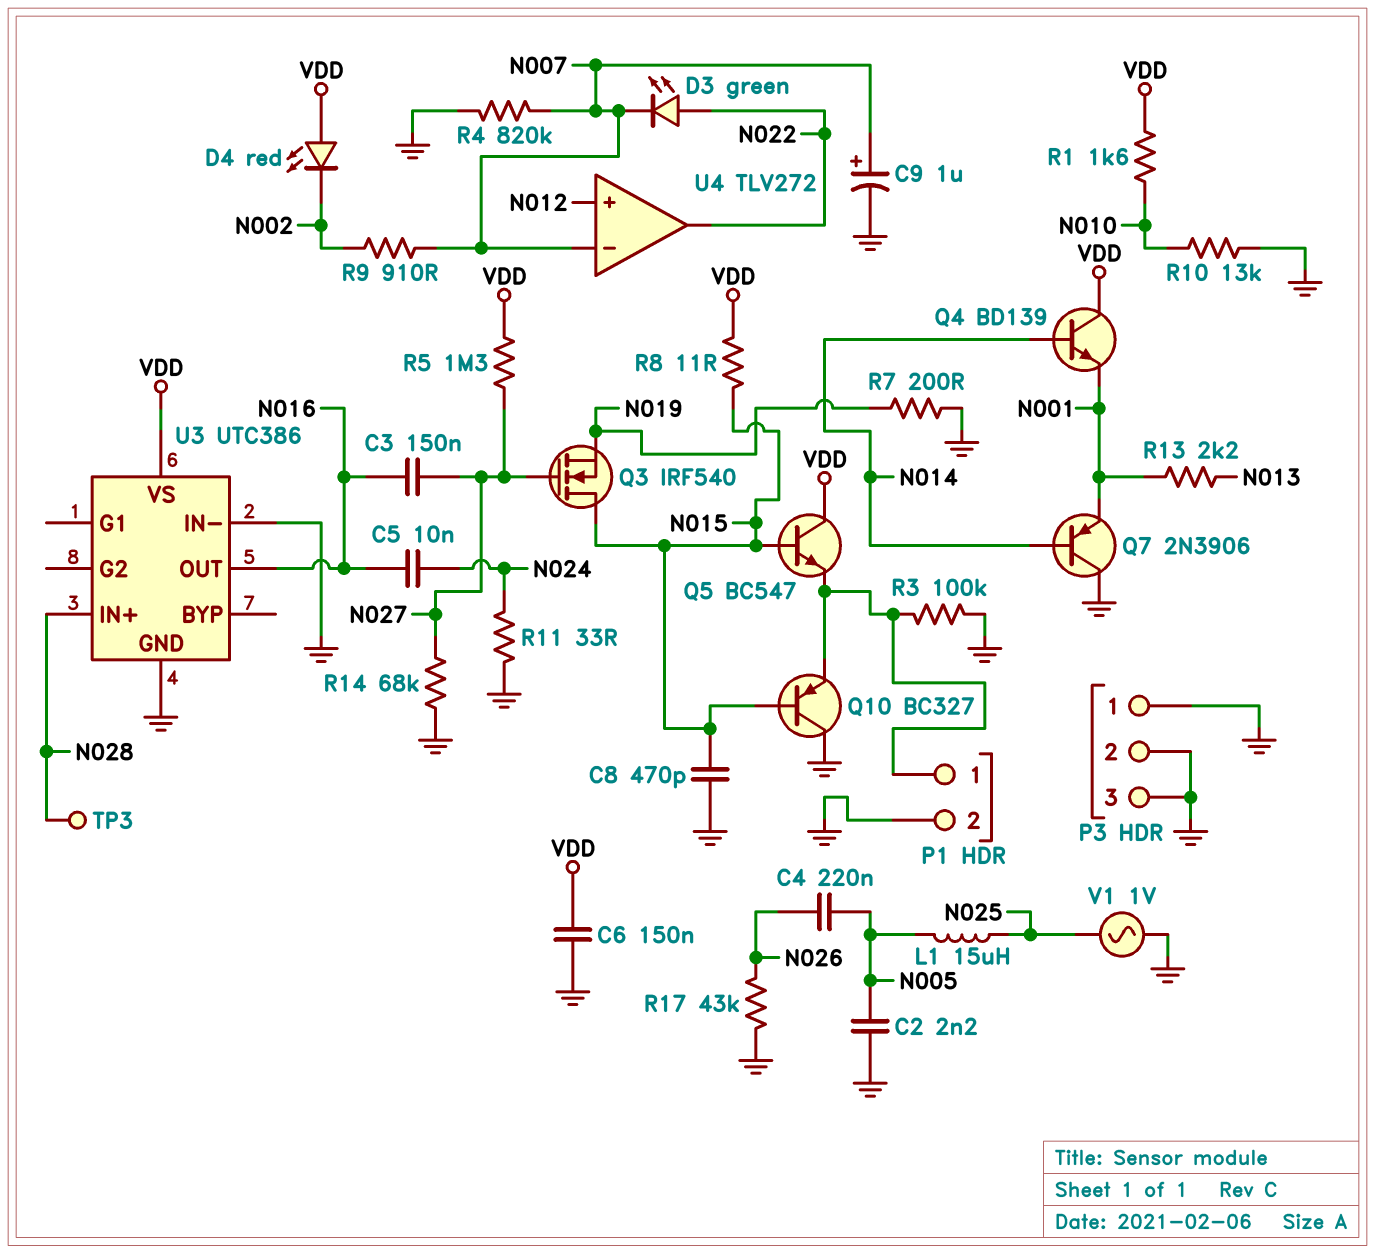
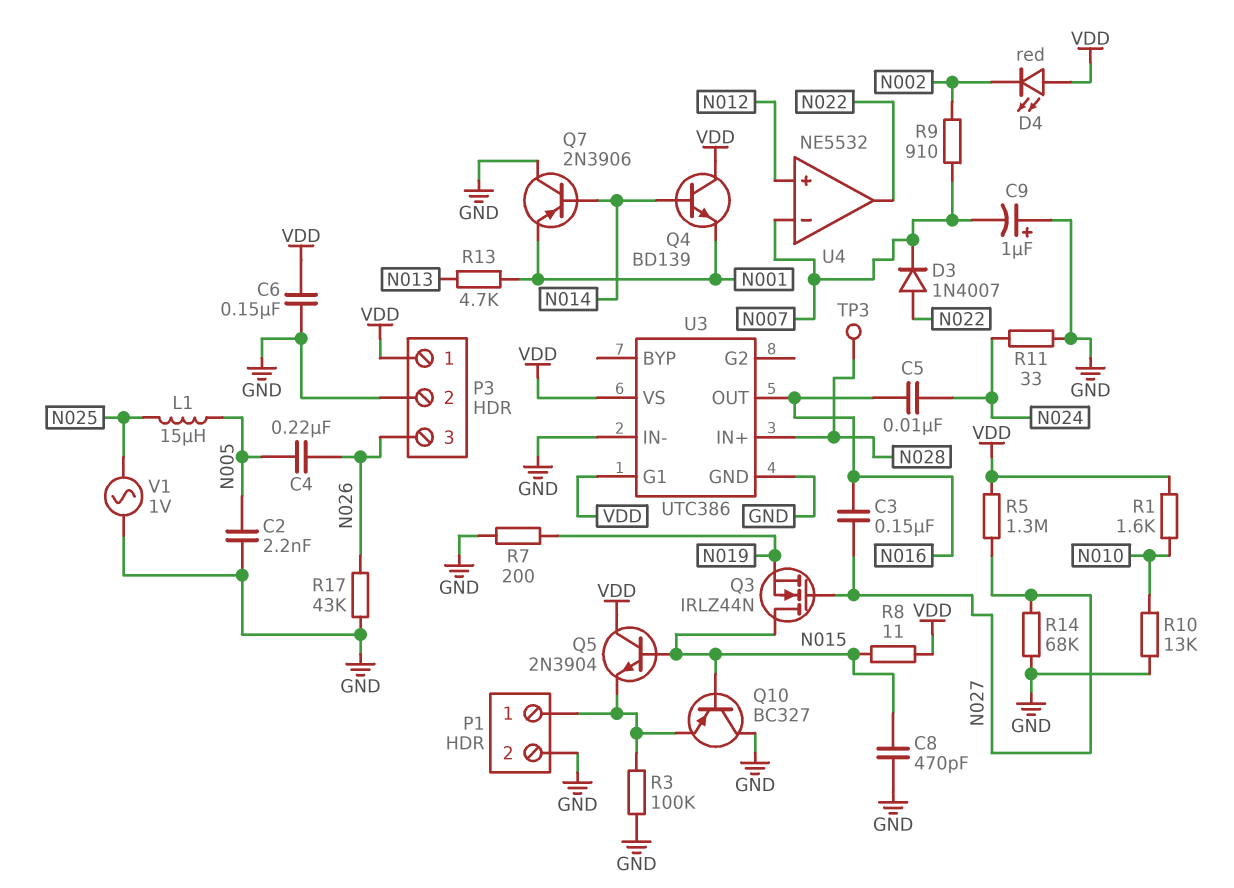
C9: 1uF (plus N007, minus GND) -> 1uF (plus GND, minus N007)
D3: LED green (A N022, K N007) -> diode 1N4007 (A N022, K N007)
P3 pin 1: GND -> VDD
P3 pin 3: GND -> N026
Q3: NMOS IRF540 (G N027, D N015, S N019) -> NMOS IRLZ44N (G N027, D N015, S N019)
Q5: NPN BC547 (B N015, C VDD, E P1/1) -> NPN 2N3904 (B N015, C VDD, E P1/1)
R4: 820k (GND, N007) -> none
R13: 2.2k (N001, N013) -> 4.7k (N001, N013)
U3 pin G1: none -> VDD
U4: TLV272 -> NE5532

